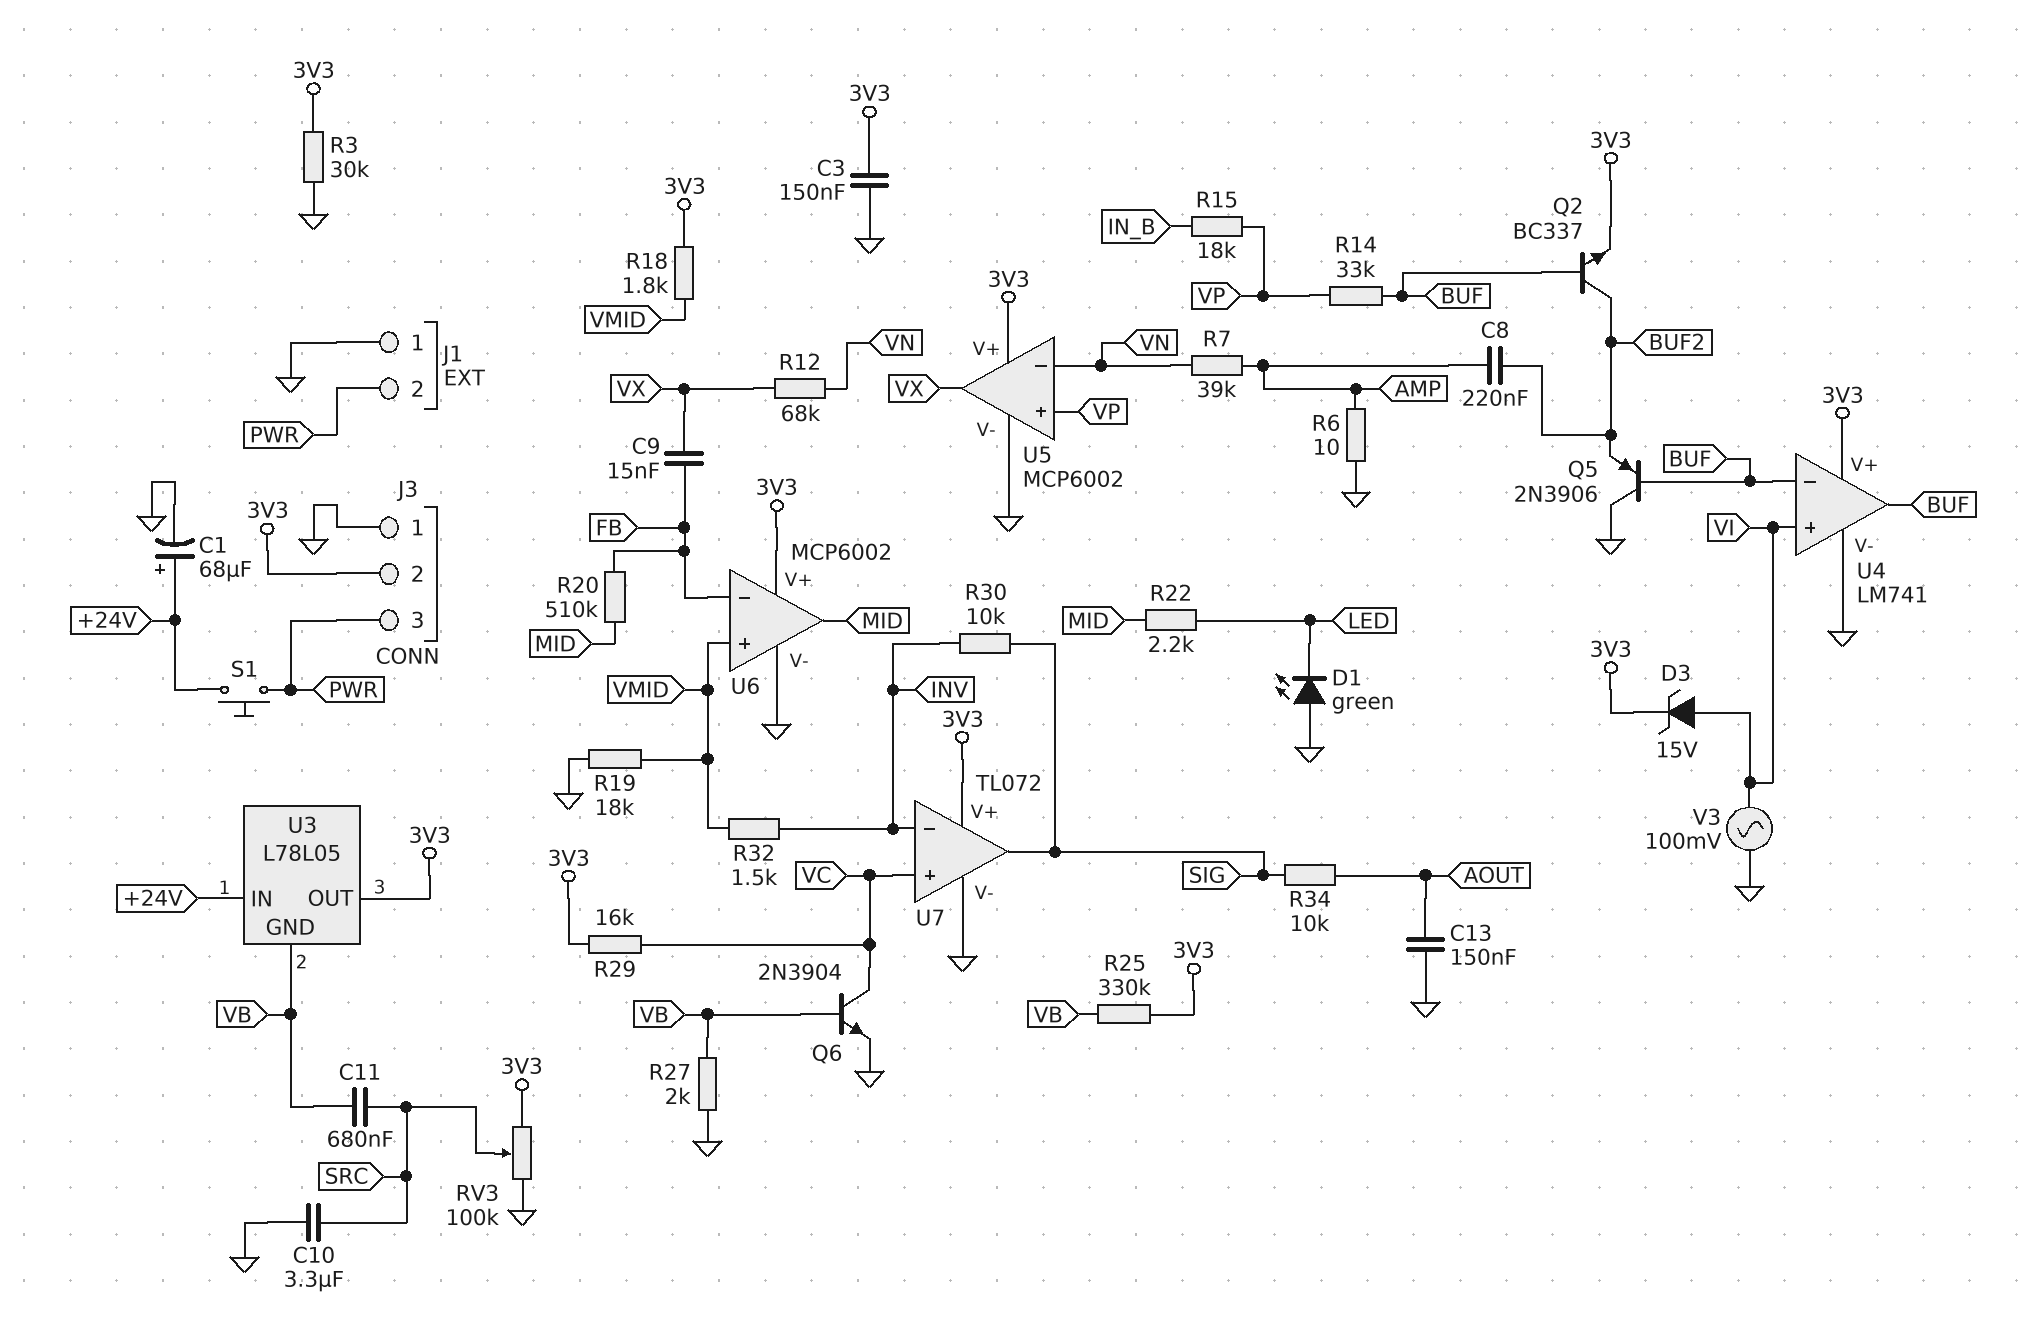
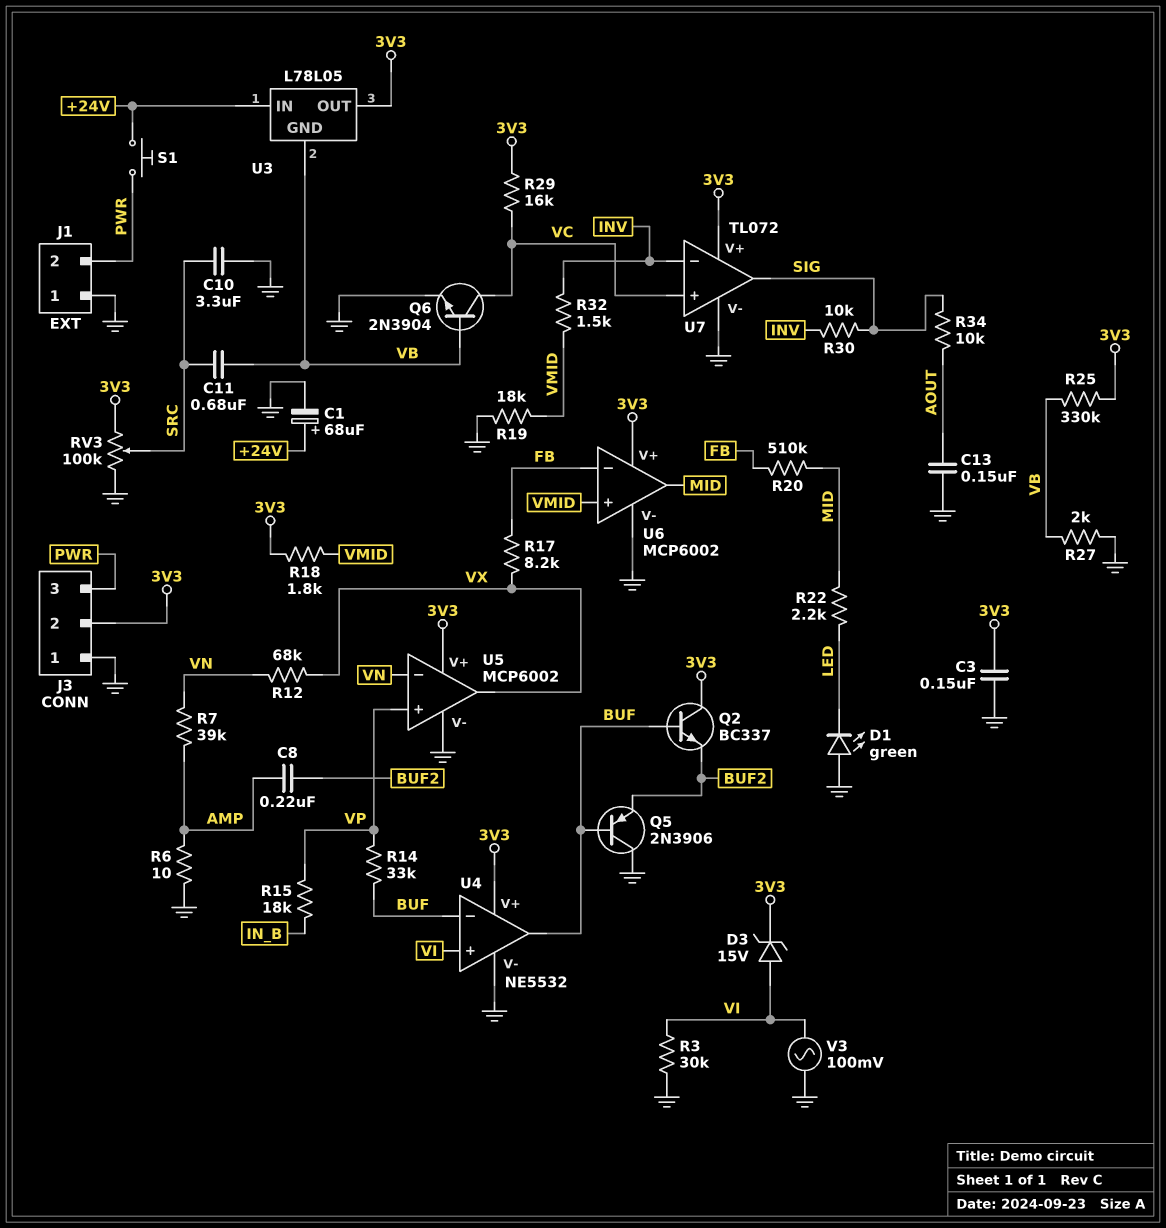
C9: 15nF (FB, VX) -> none
Q2: NPN BC337 (B BUF, C BUF2, E 3V3) -> NPN BC337 (B BUF, C 3V3, E BUF2)
R3: 30k (3V3, GND) -> 30k (GND, VI)
R17: none -> 8.2k (FB, VX)
U4: LM741 -> NE5532

